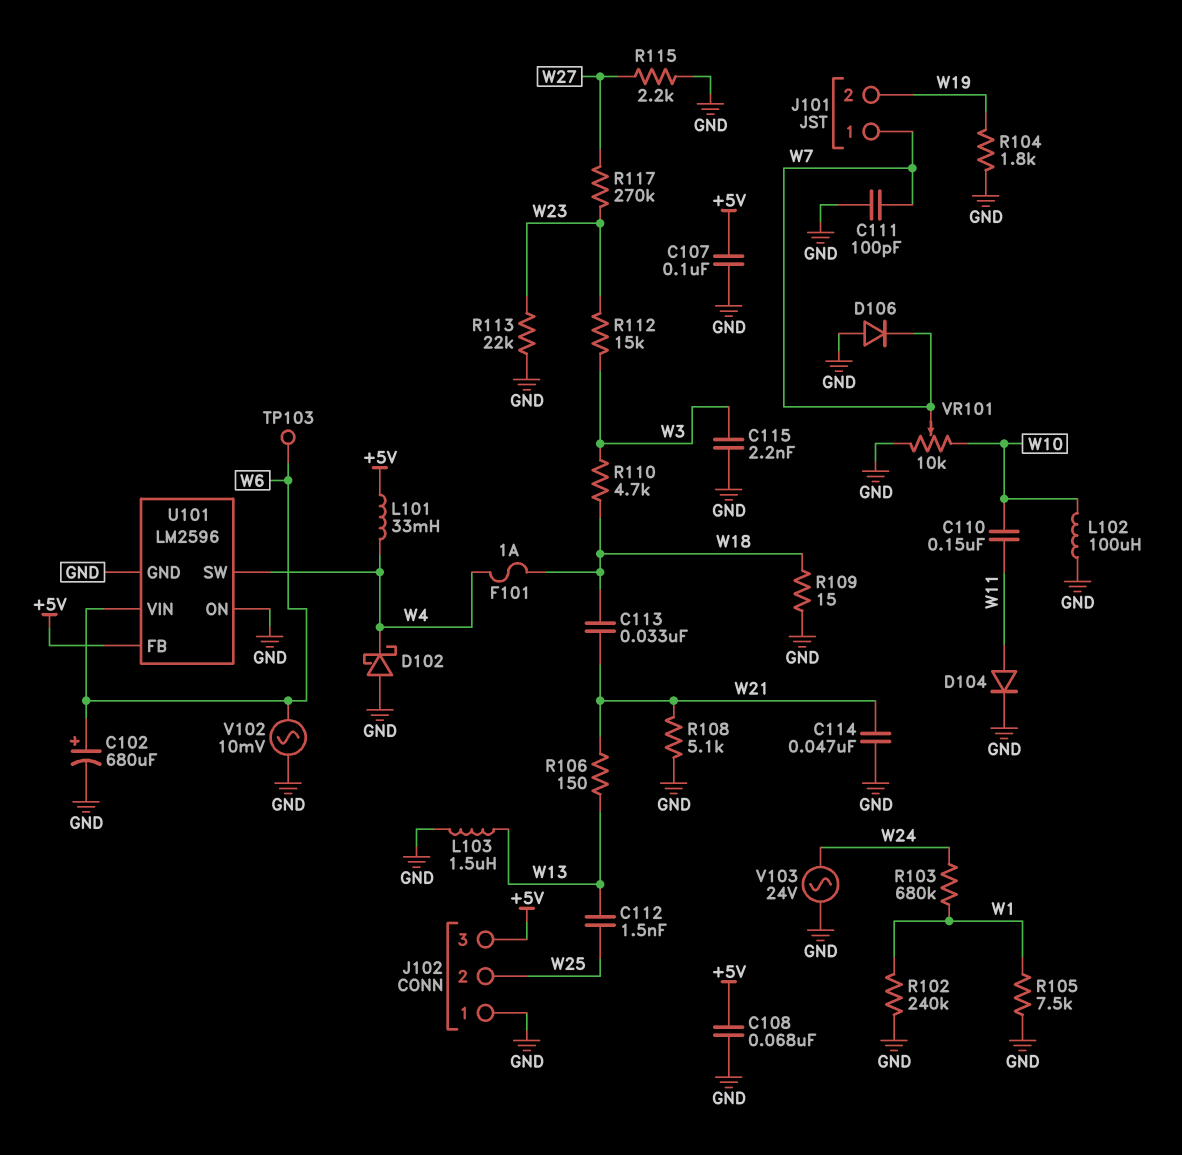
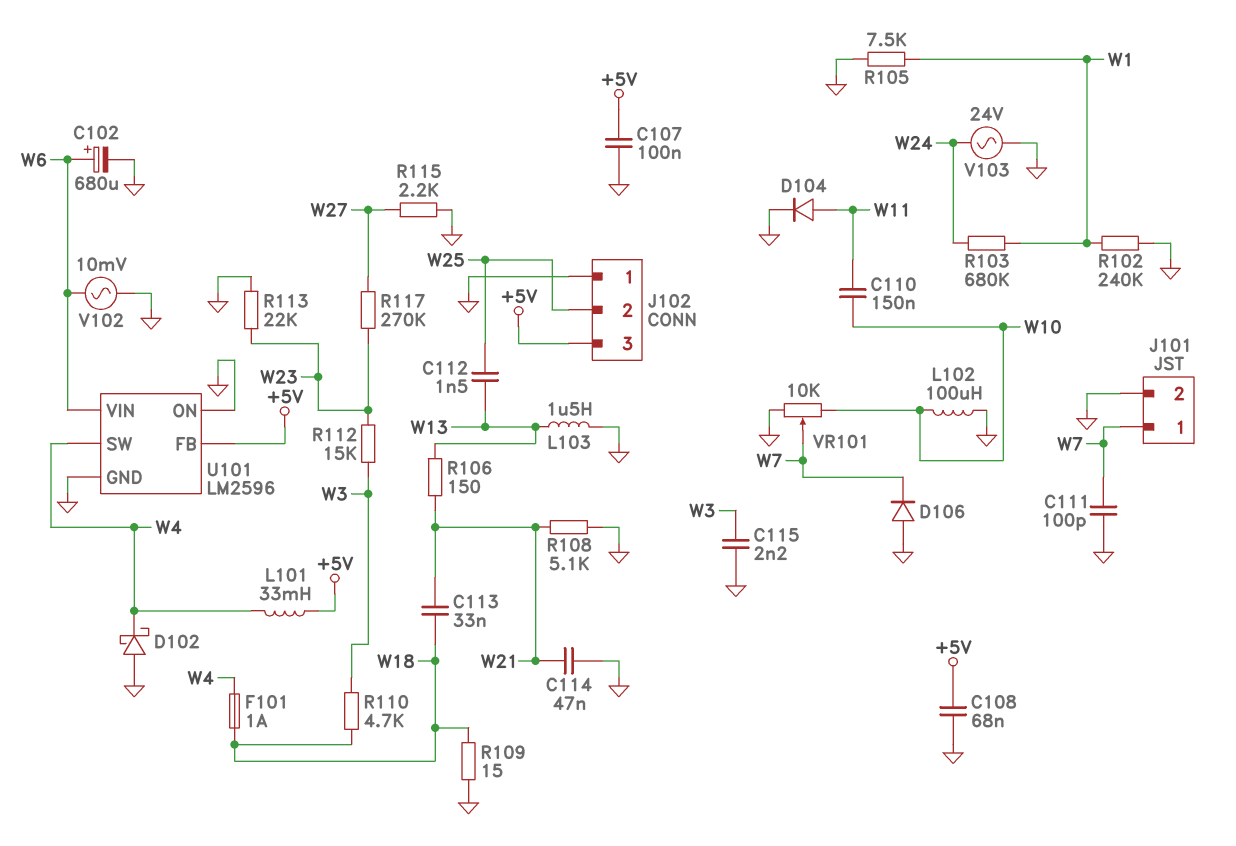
J101 pin 2: W19 -> GND
R104: 1.8k (GND, W19) -> none
TP103: test point (W6) -> none

